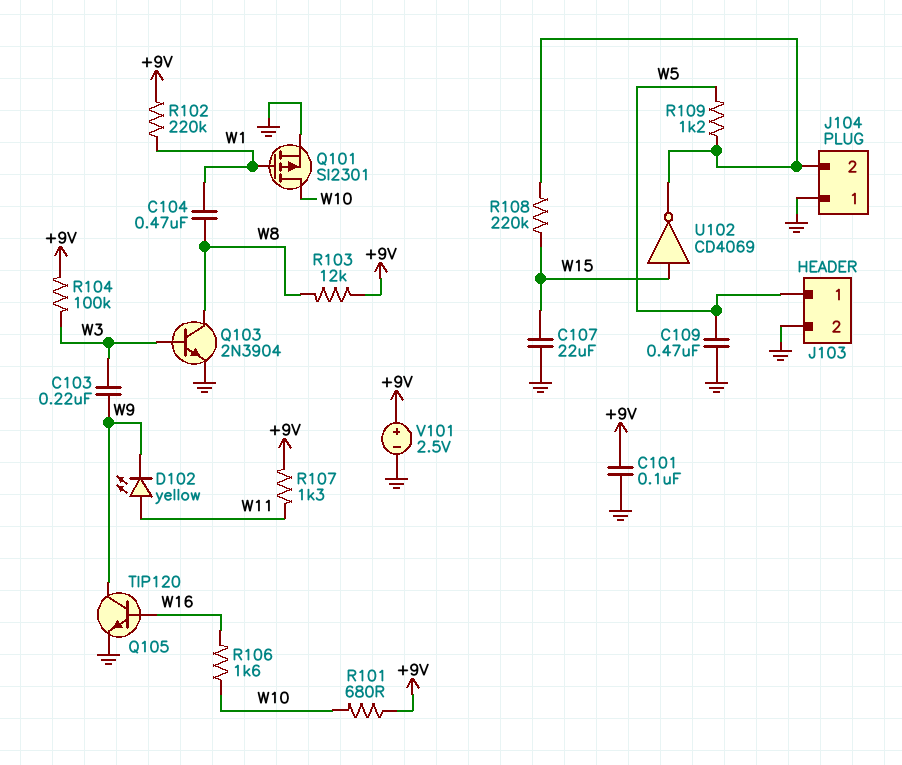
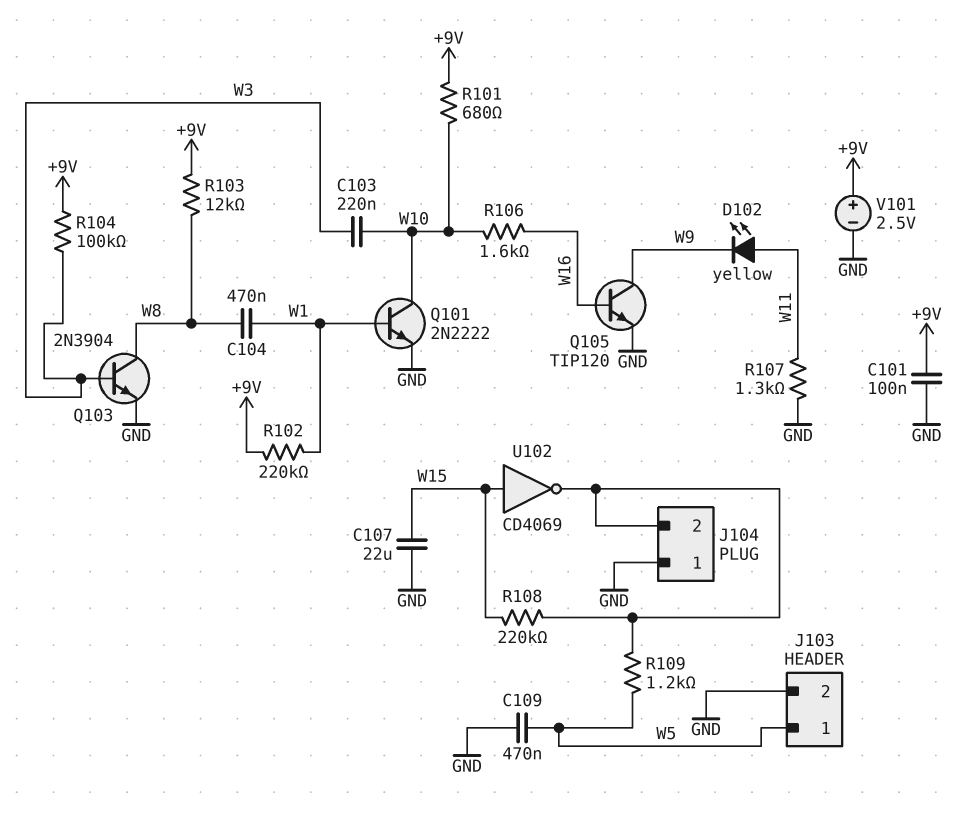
C103: 220nF (W3, W9) -> 220nF (W3, W10)
Q101: PMOS SI2301 (G W1, D W10, S GND) -> NPN 2N2222 (B W1, C W10, E GND)
R107: 1.3k (+9V, W11) -> 1.3k (GND, W11)

